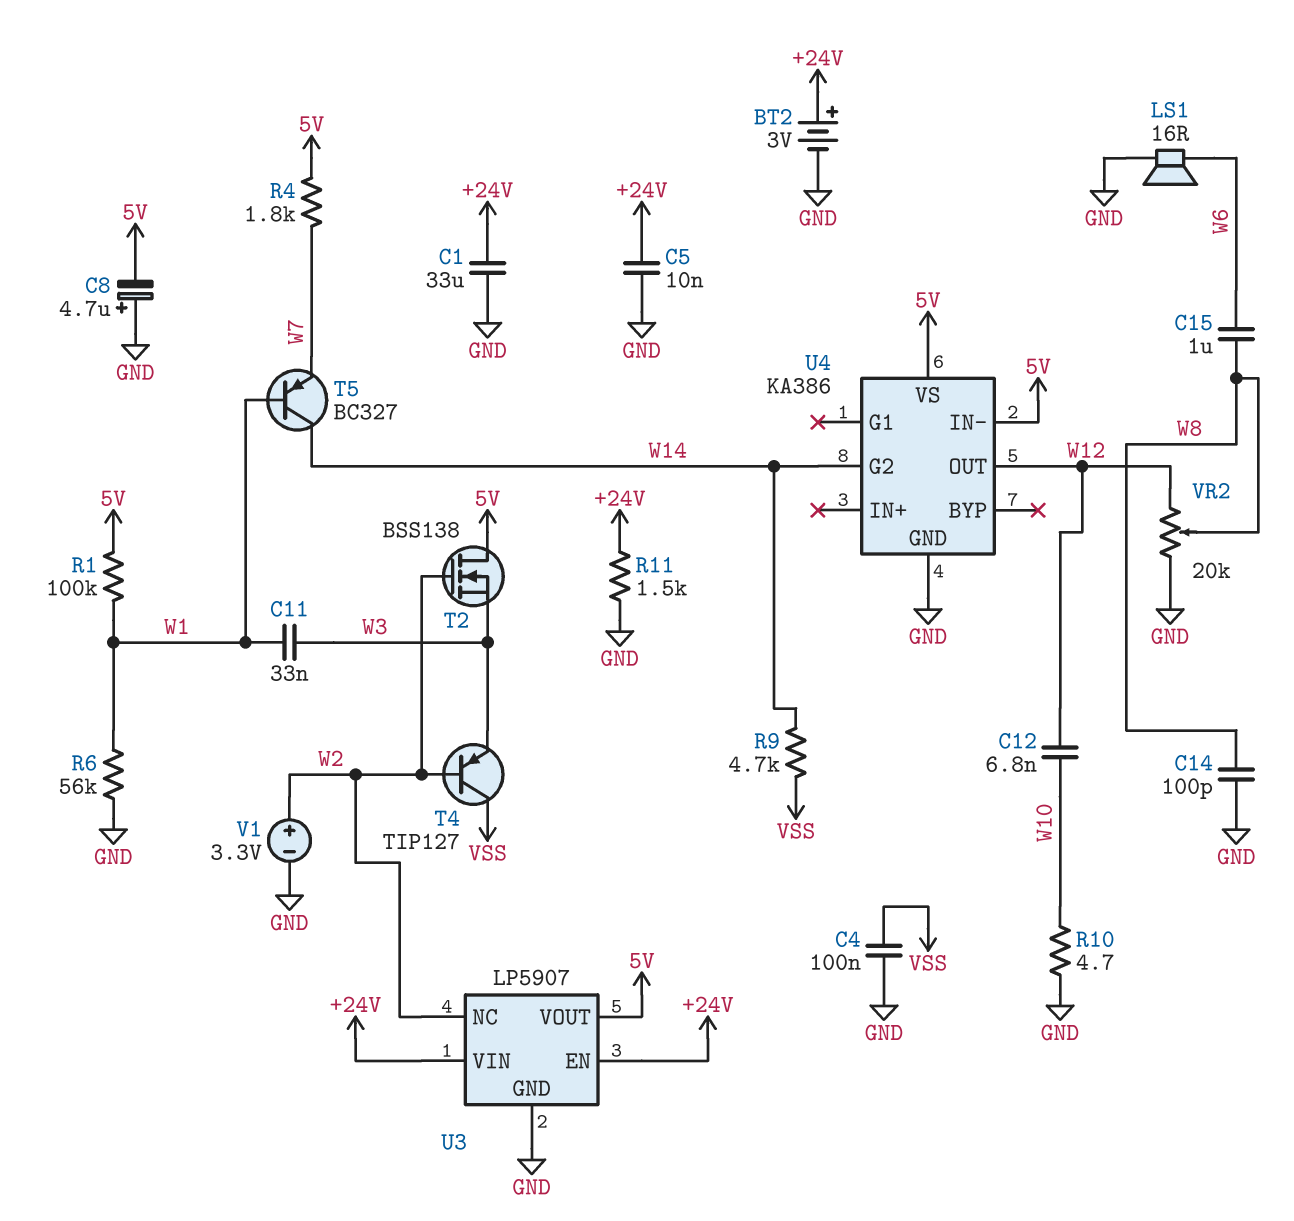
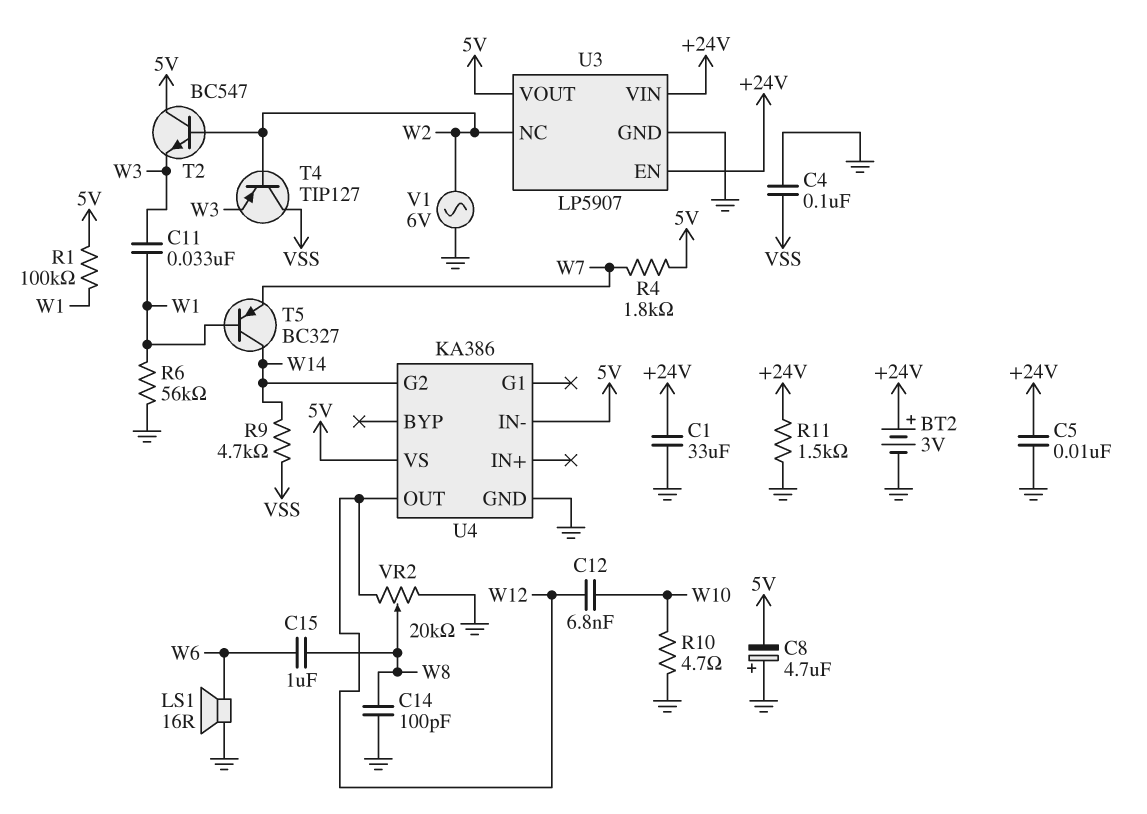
T2: NMOS BSS138 (G W2, D 5V, S W3) -> NPN BC547 (B W2, C 5V, E W3)
V1: 3.3V (plus W2, minus GND) -> AC 6V (GND, W2)

